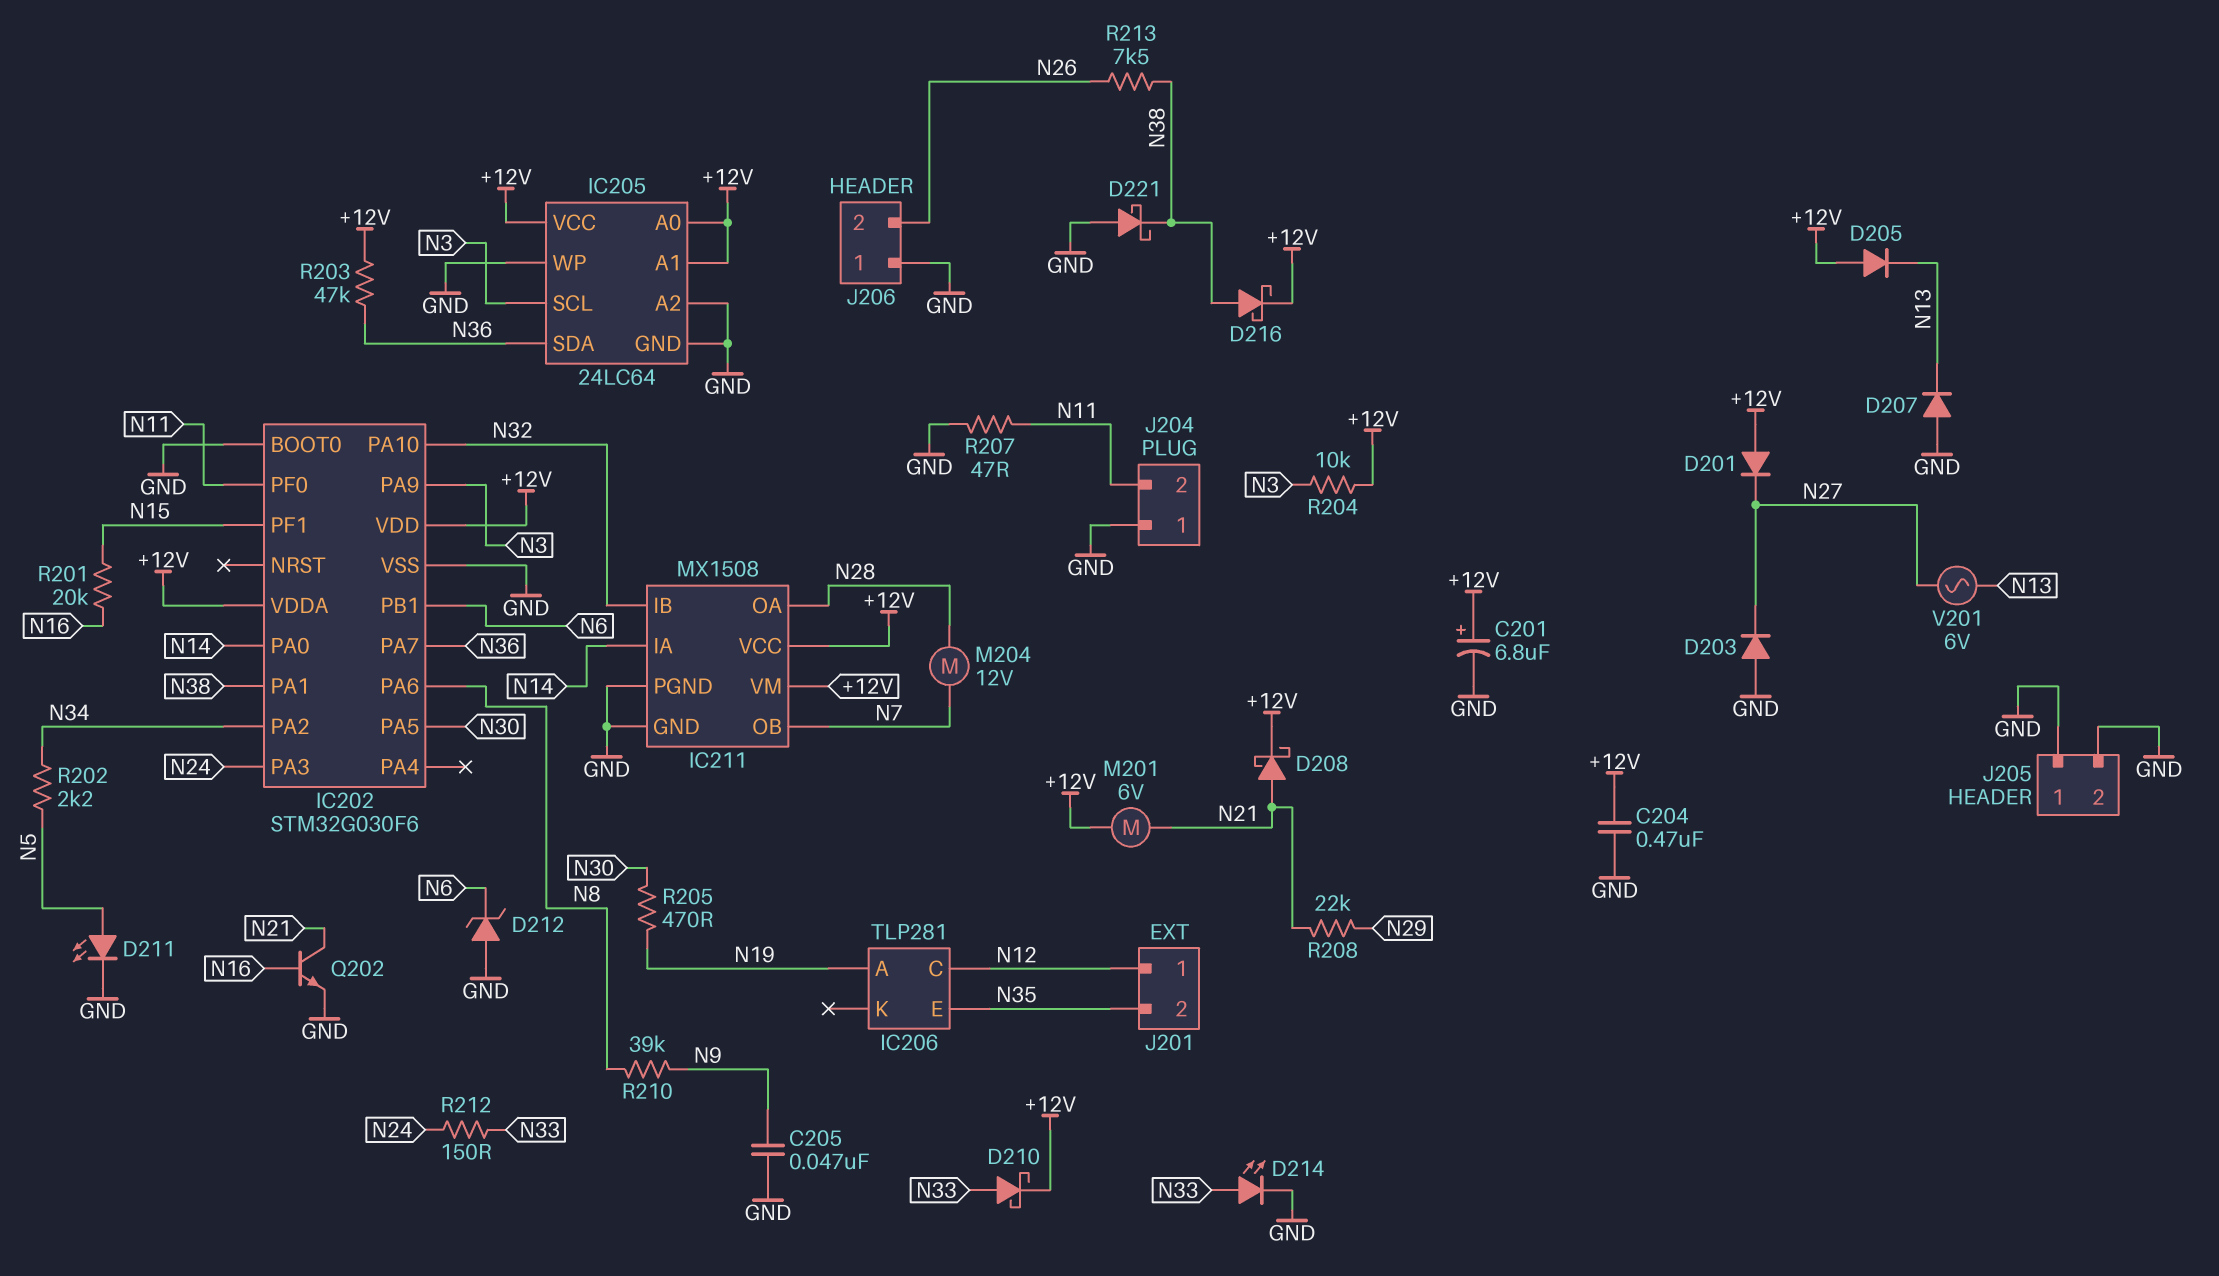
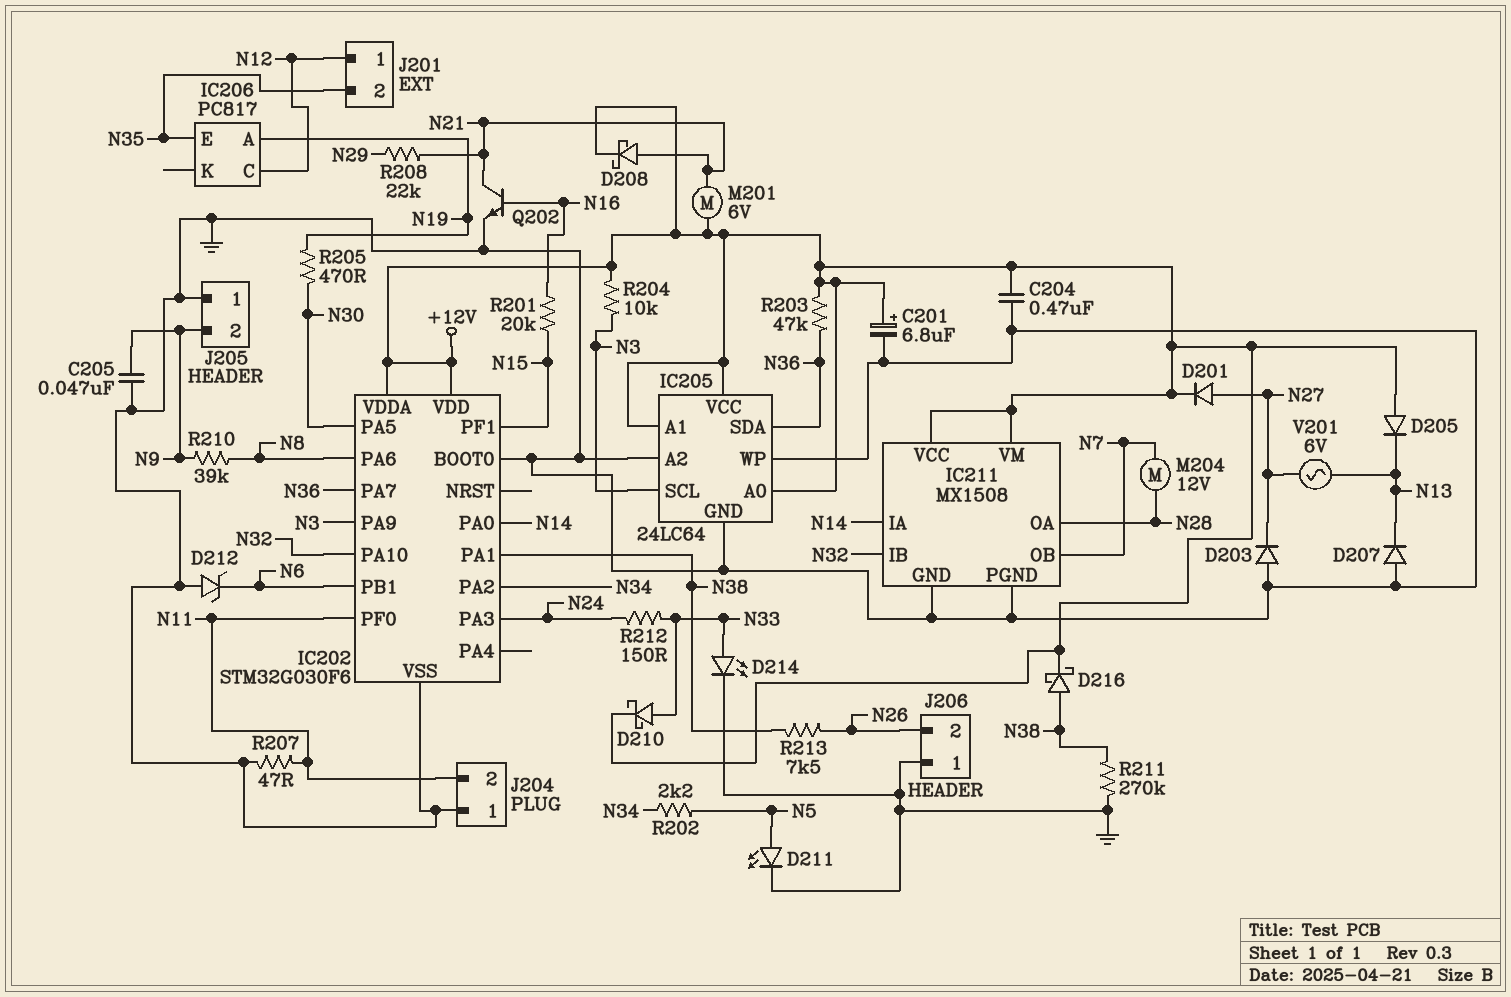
D201: diode (A +12V, K N27) -> diode (A N27, K +12V)
D221: schottky (A GND, K N38) -> none
IC206: TLP281 -> PC817
J205 pin 2: GND -> N9
R211: none -> 270k (GND, N38)

